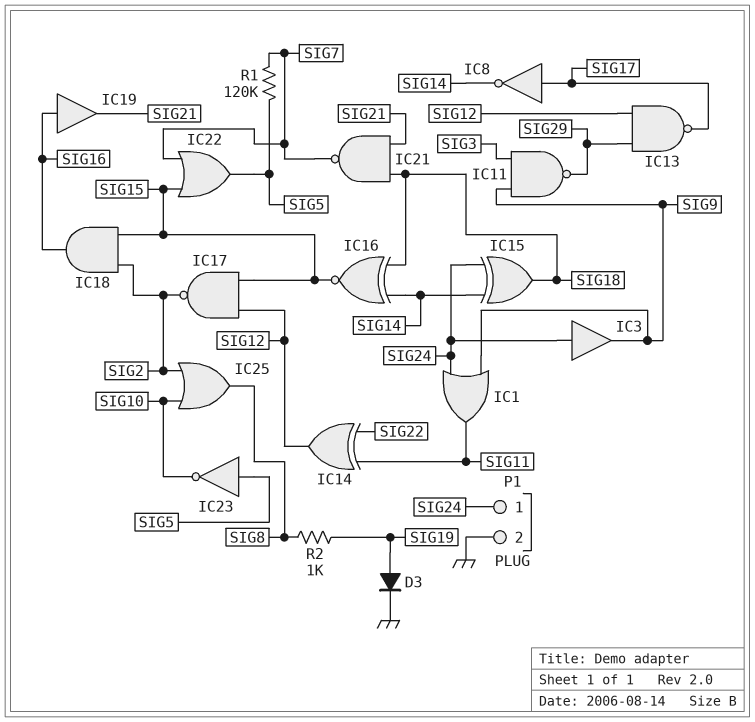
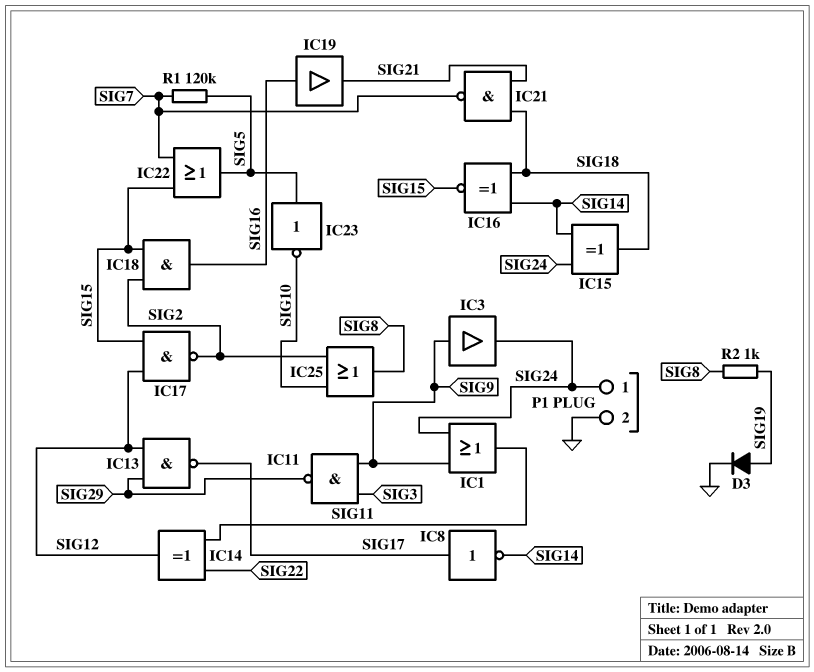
IC3: buffer (in SIG24, out SIG9) -> buffer (in SIG9, out SIG24)

